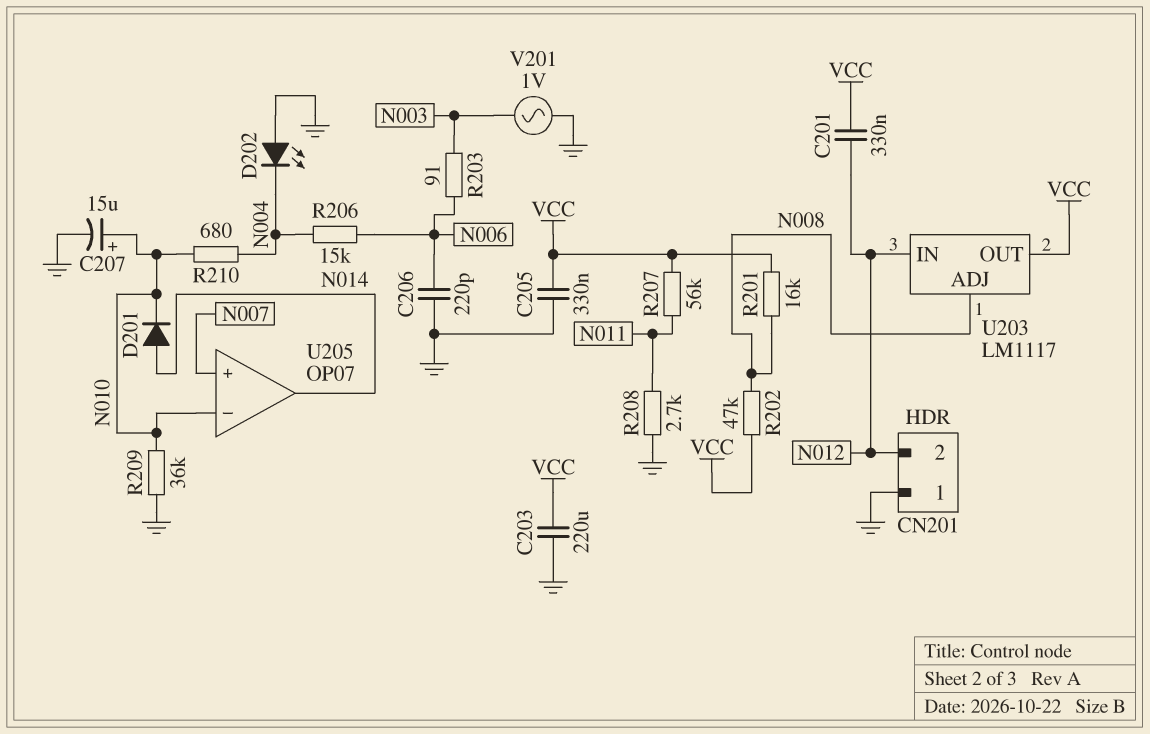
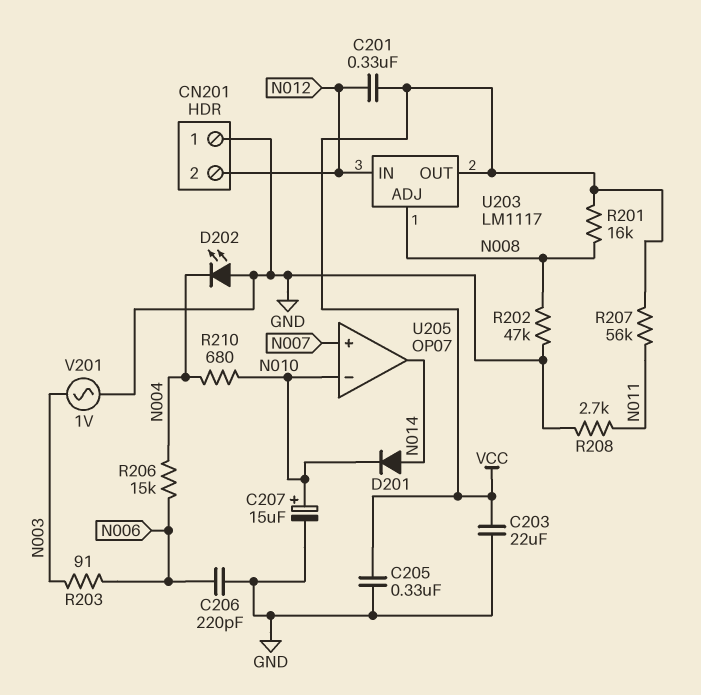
C203: 220uF (GND, VCC) -> 22uF (GND, VCC)
R202: 47k (N008, VCC) -> 47k (GND, N008)
R209: 36k (GND, N010) -> none

